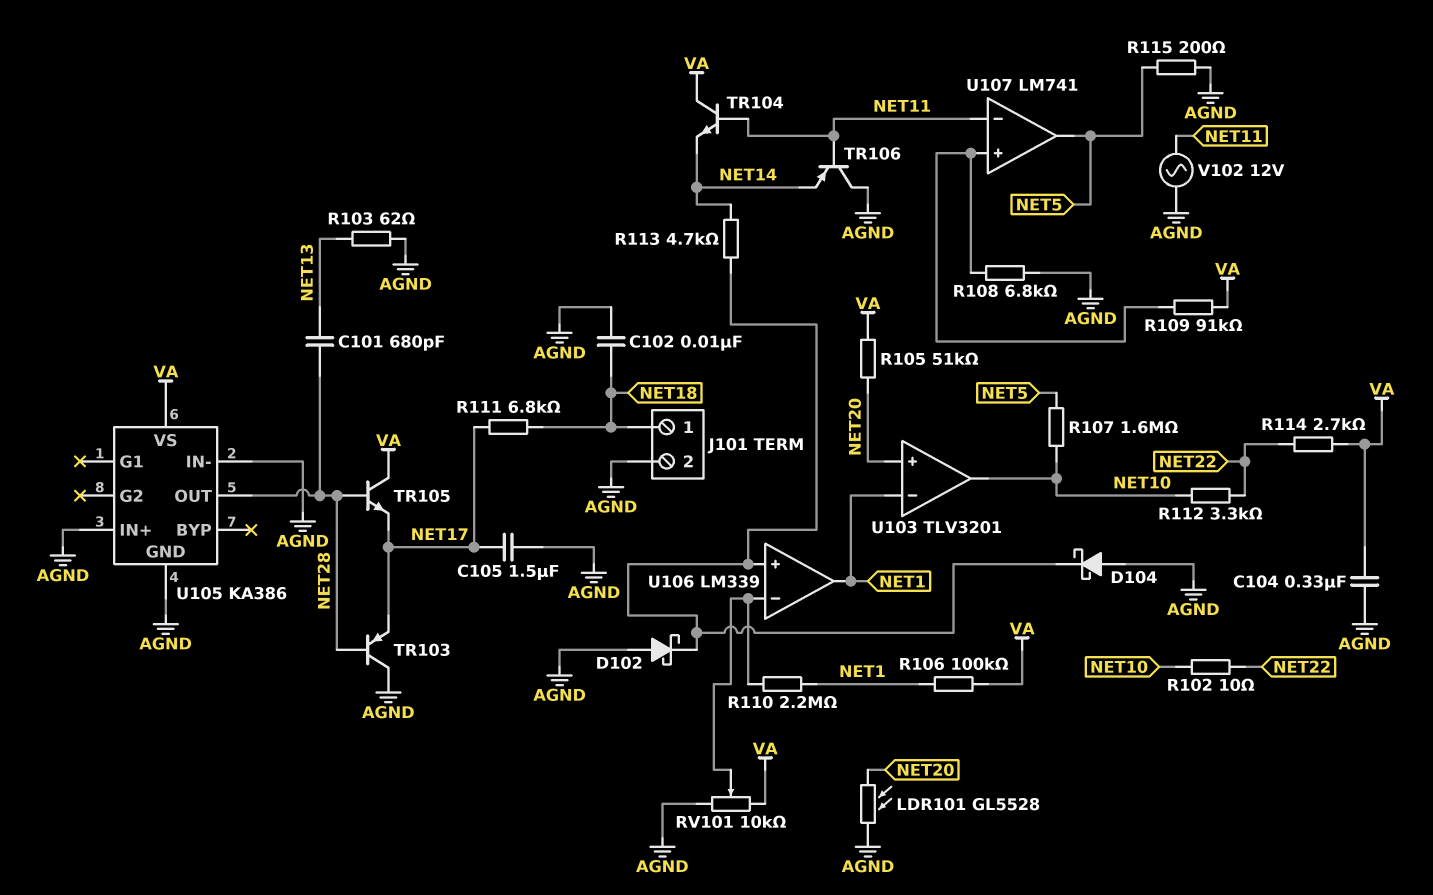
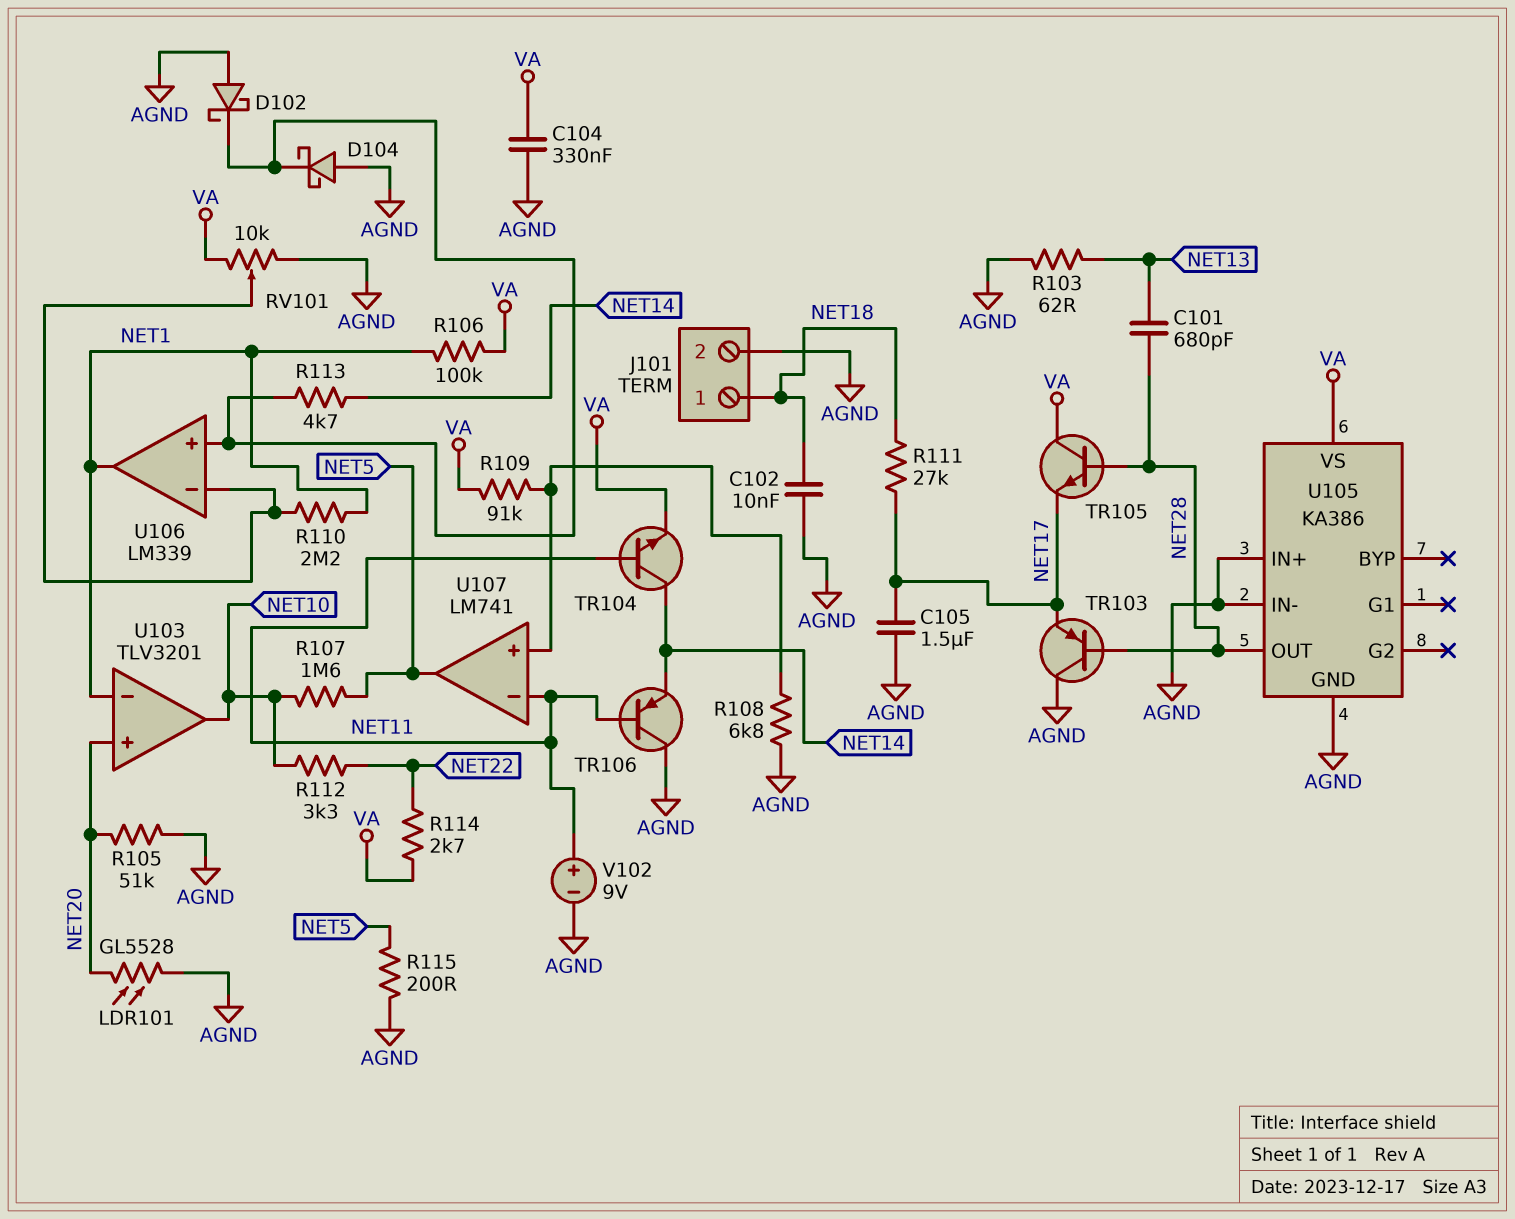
R102: 10 (NET10, NET22) -> none
R105: 51k (NET20, VA) -> 51k (AGND, NET20)
R111: 6.8k (NET17, NET18) -> 27k (NET17, NET18)
TR104: NPN (B NET11, C VA, E NET14) -> NPN (B NET11, C NET14, E VA)
V102: AC 12V (AGND, NET11) -> 9V (plus NET11, minus AGND)

